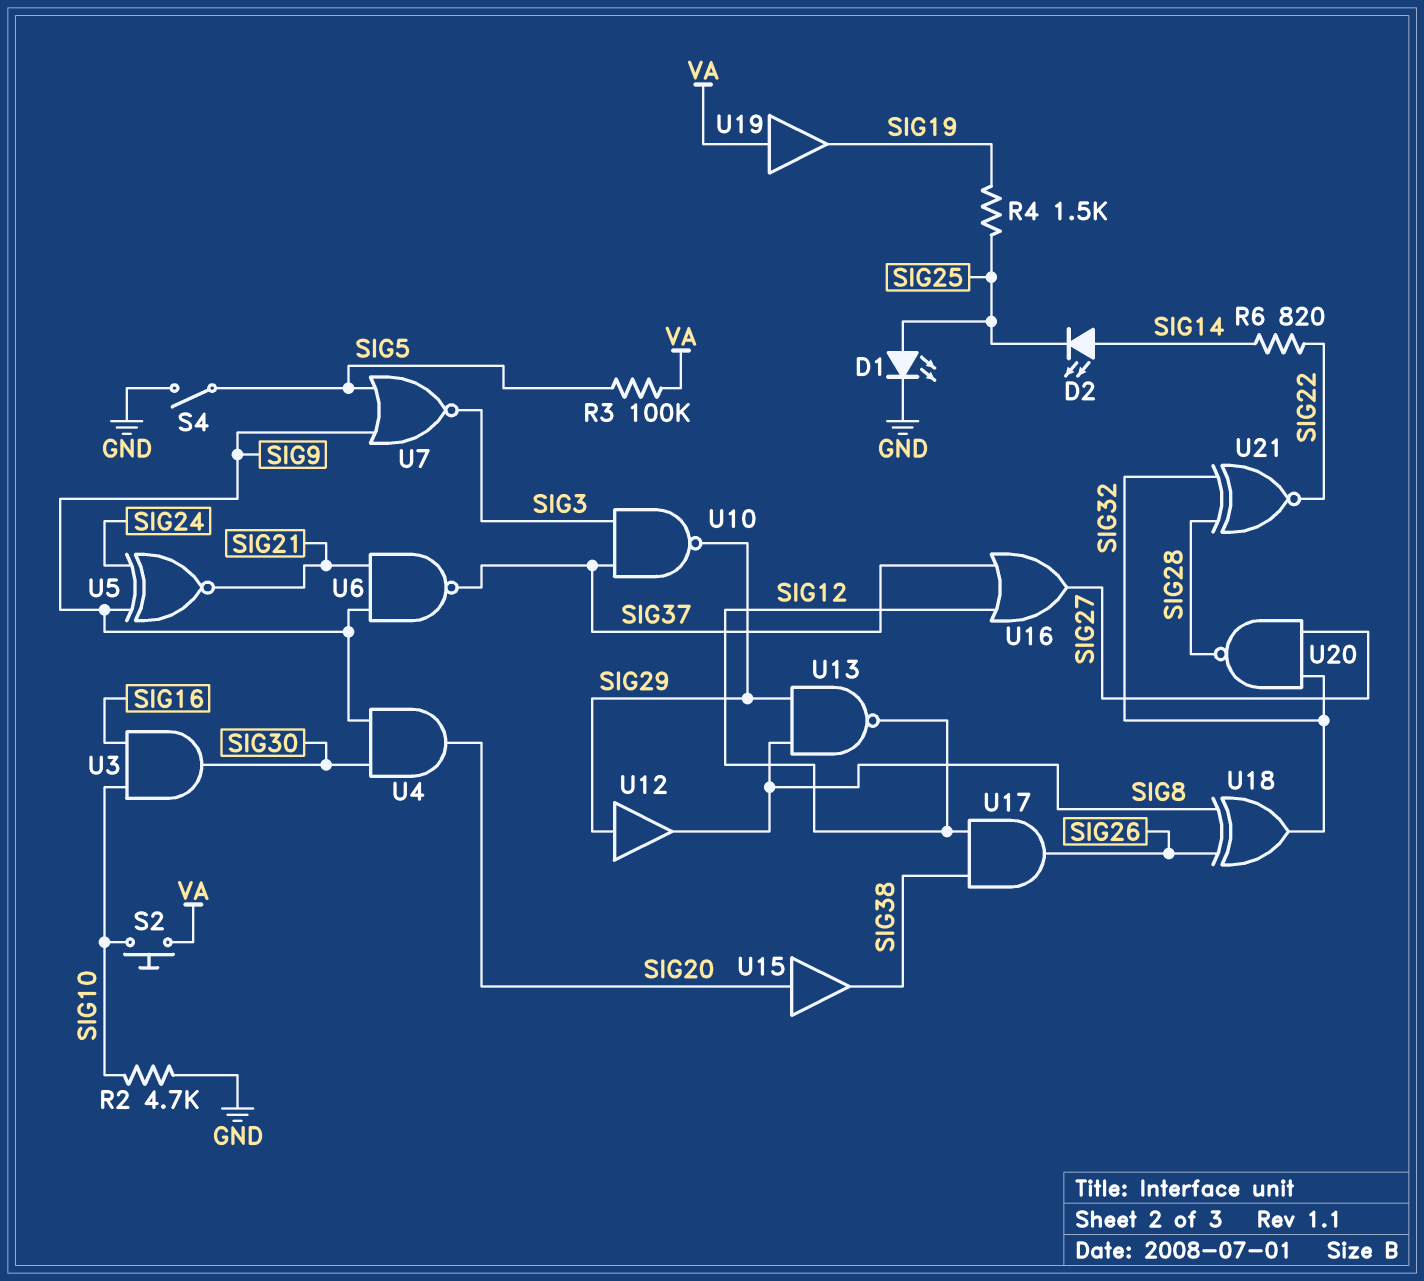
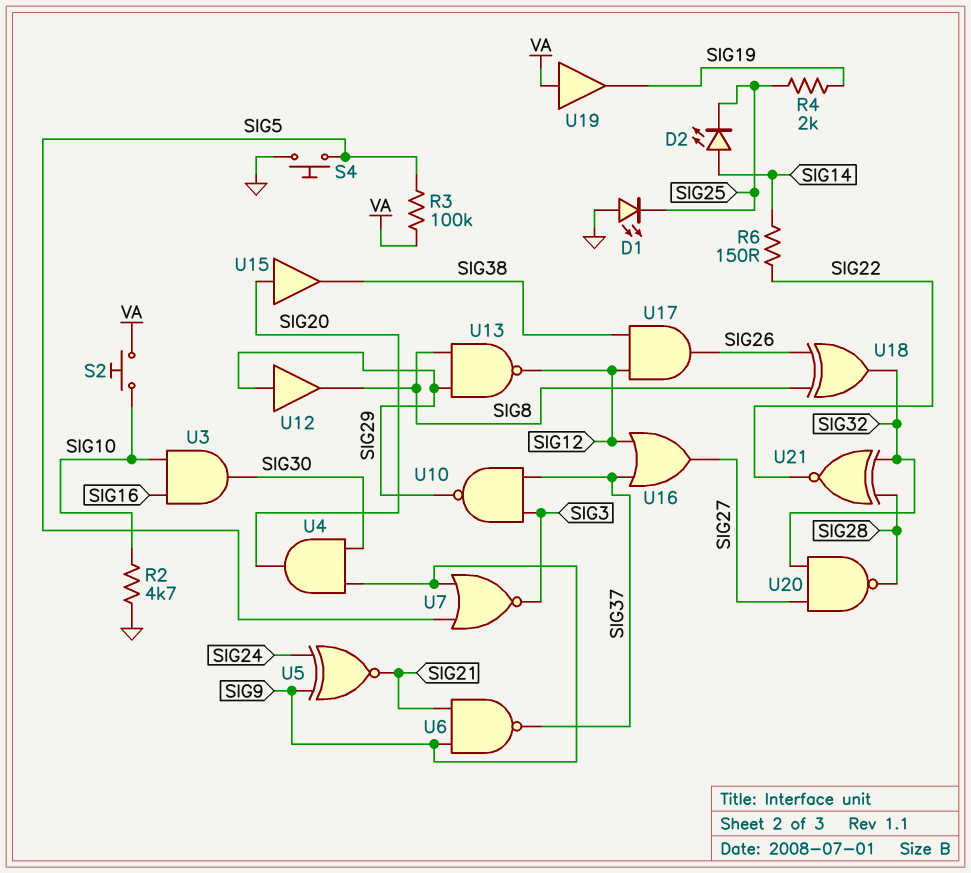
D1: LED (A SIG25, K GND) -> LED (A GND, K SIG25)
R4: 1.5k (SIG19, SIG25) -> 2k (SIG19, SIG25)
R6: 820 (SIG14, SIG22) -> 150 (SIG14, SIG22)
S4: switch (GND, SIG5) -> button (GND, SIG5)

